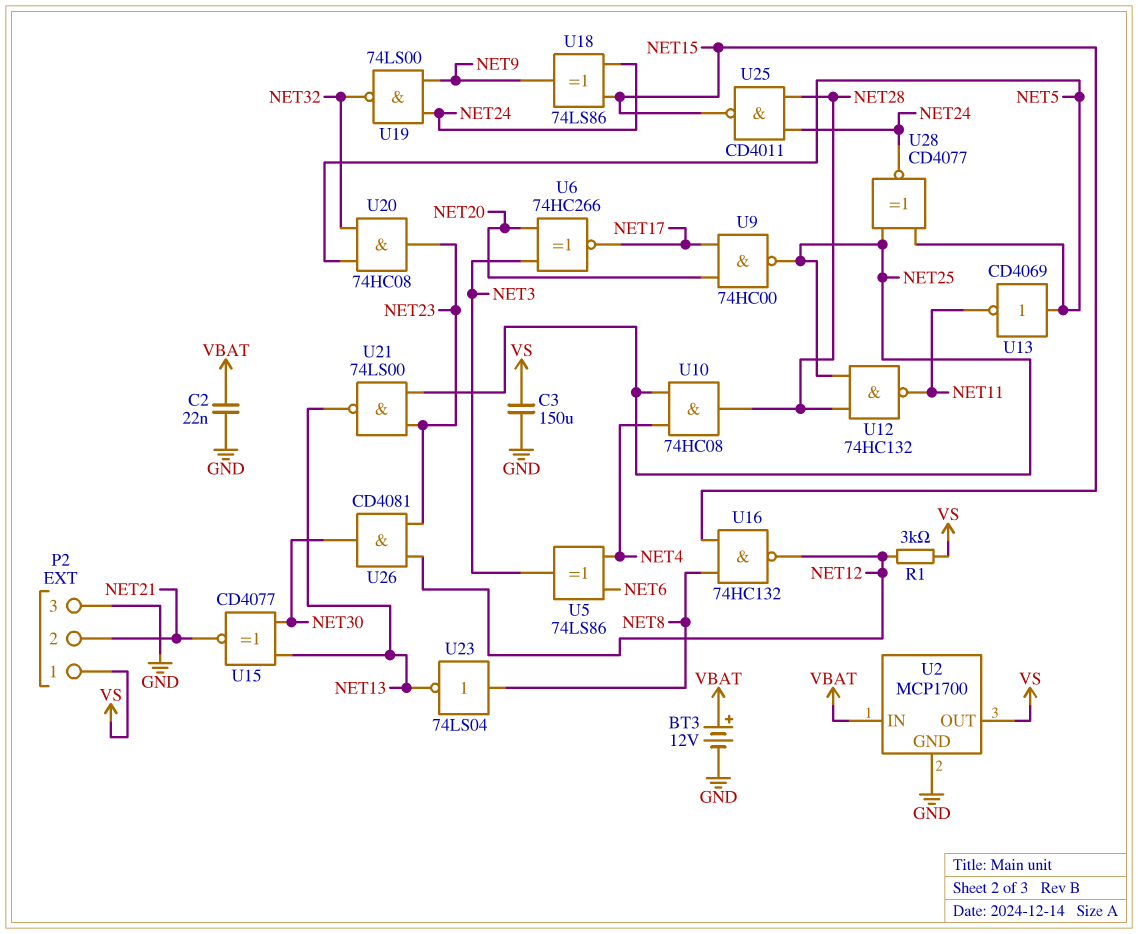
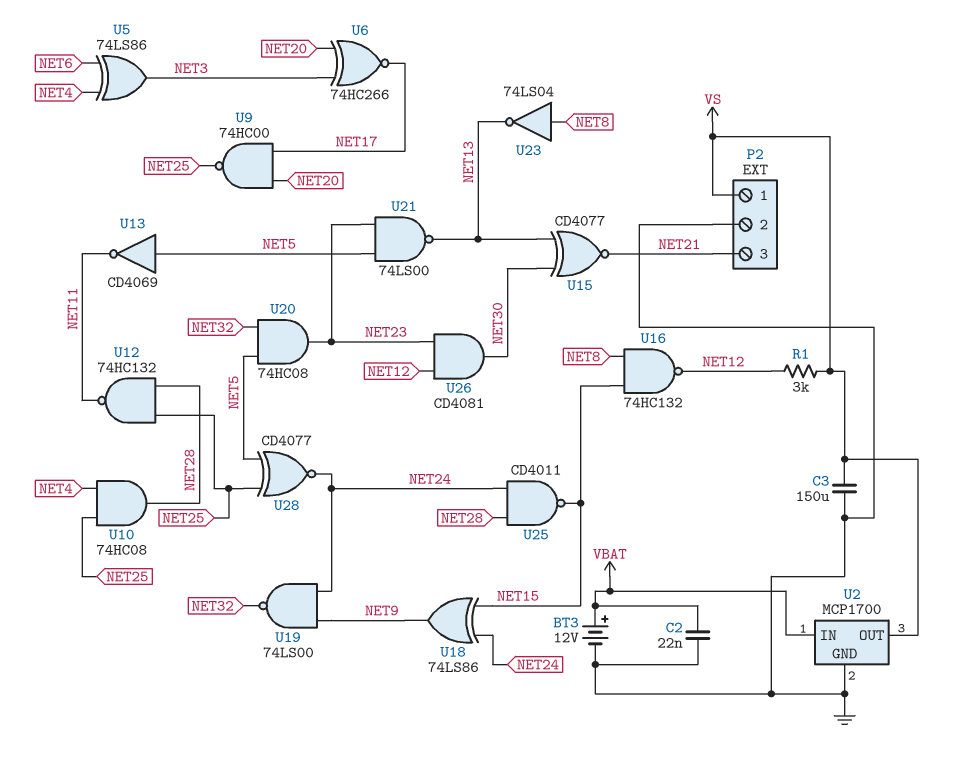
P2 pin 2: NET21 -> GND
P2 pin 3: GND -> NET21
U21: NAND 74LS00 (in NET23, in NET25, out NET13) -> NAND 74LS00 (in NET5, in NET23, out NET13)

